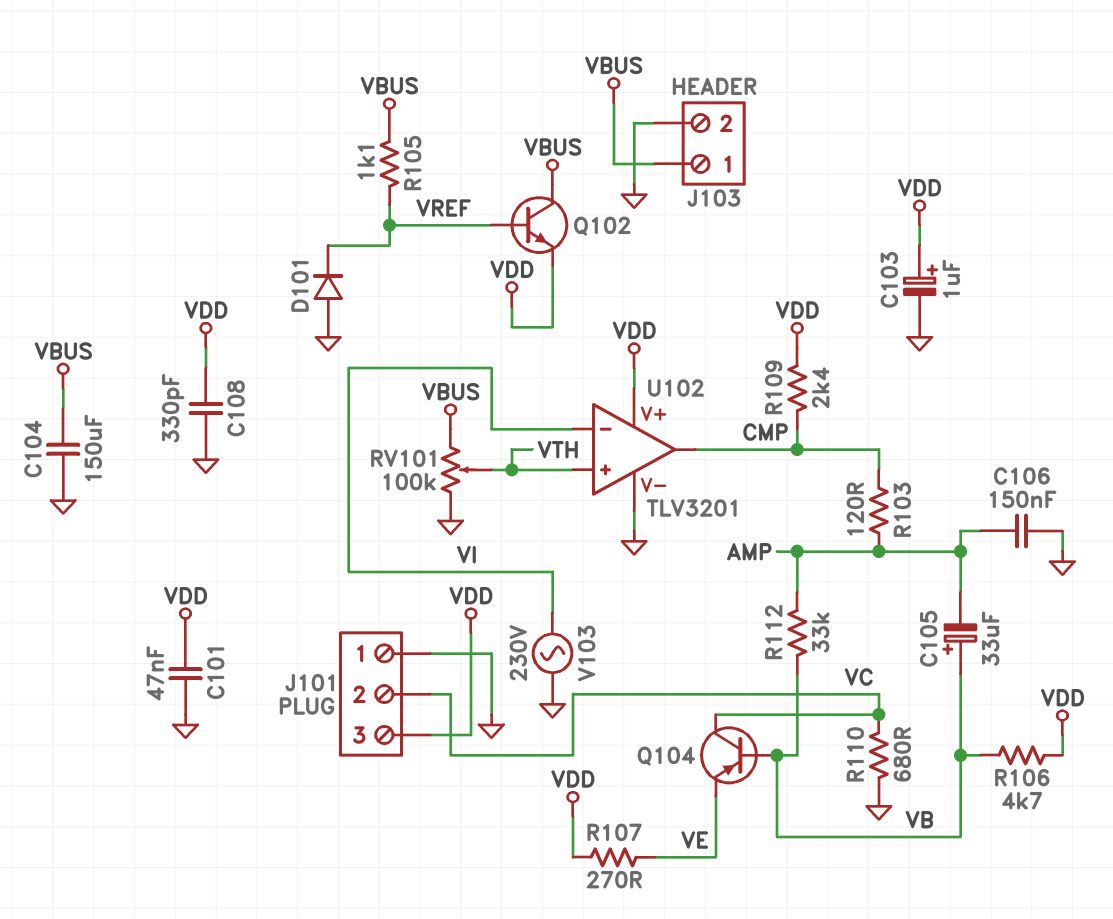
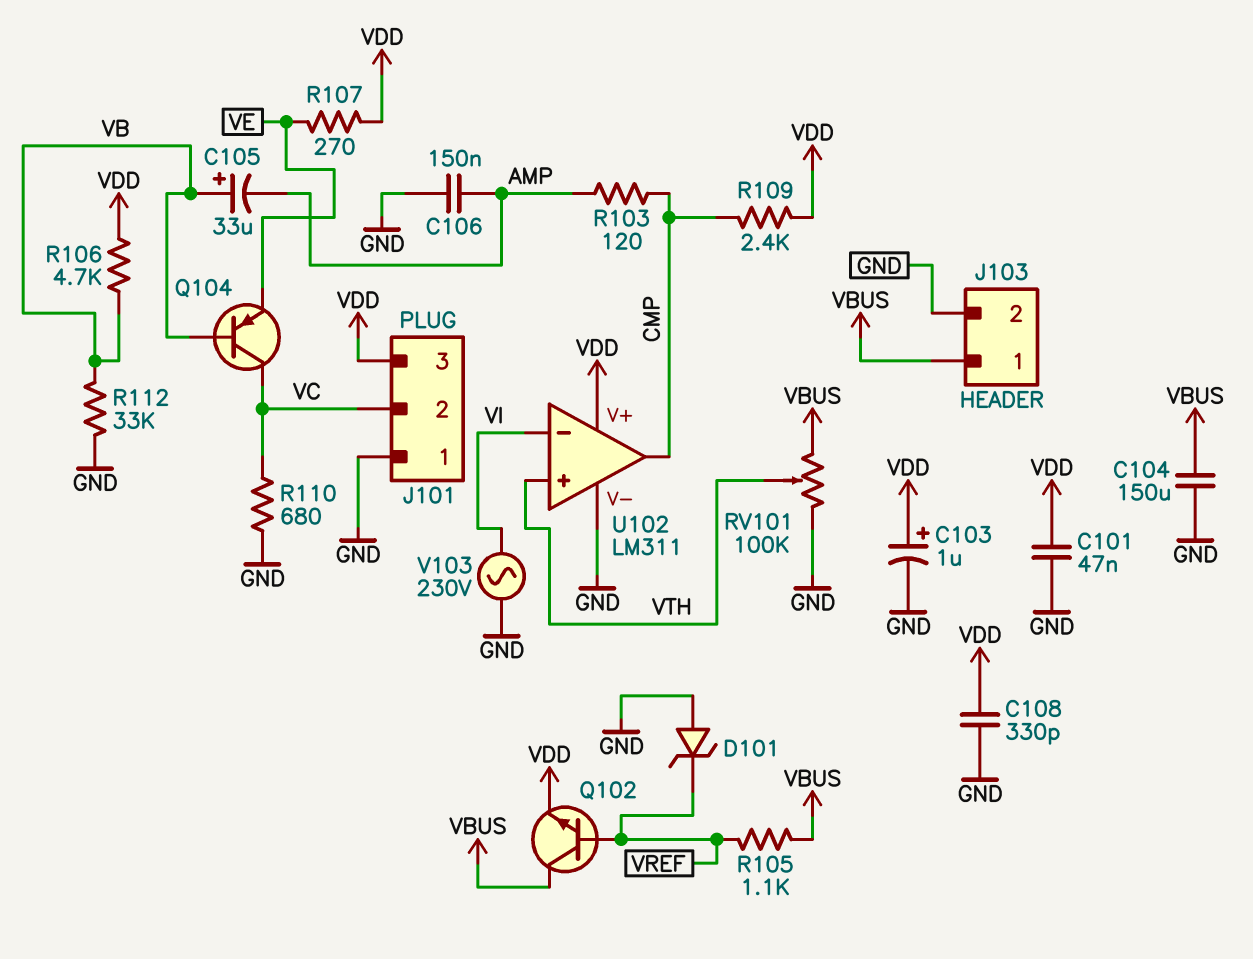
D101: diode (A GND, K VREF) -> zener (A GND, K VREF)
R112: 33k (AMP, VB) -> 33k (GND, VB)
U102: TLV3201 -> LM311

